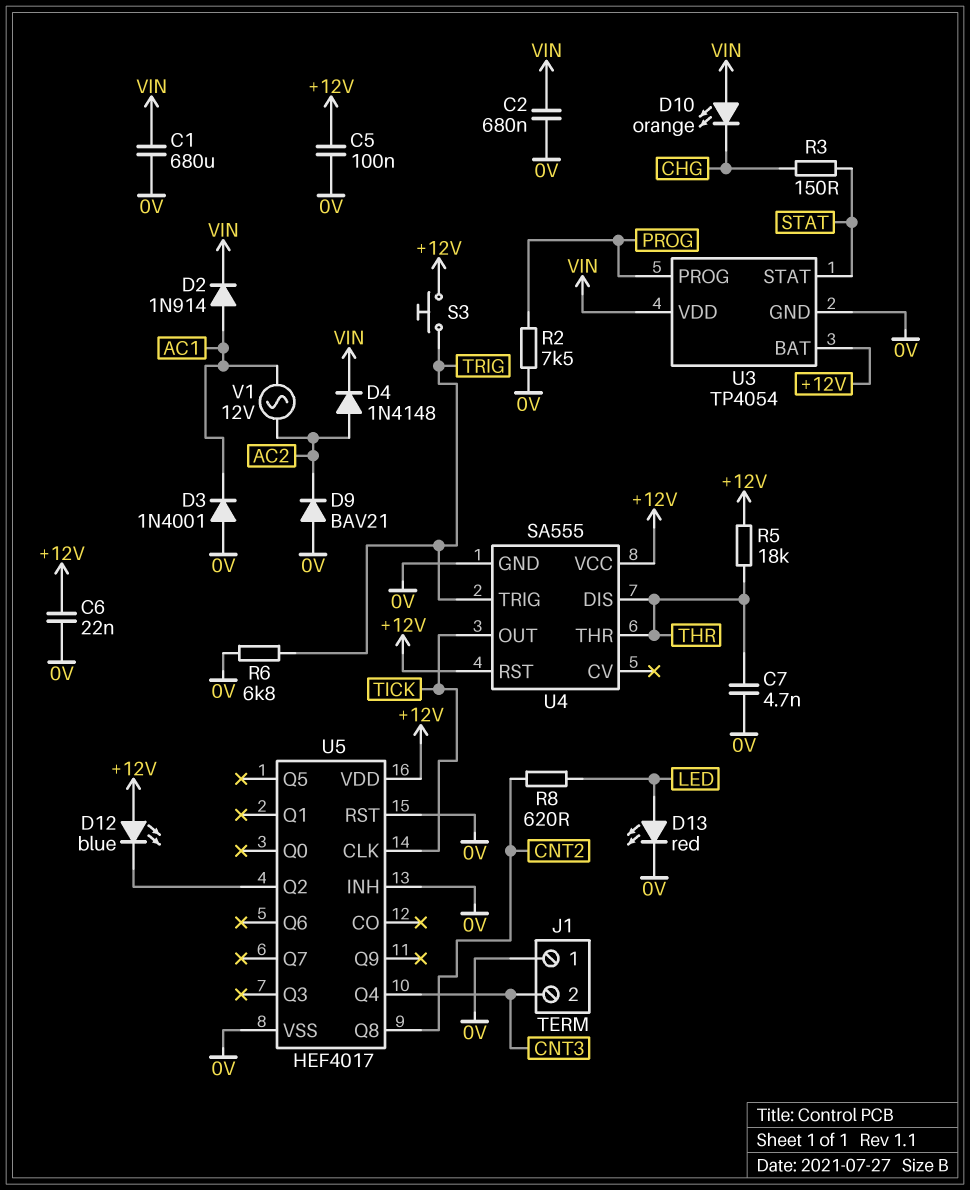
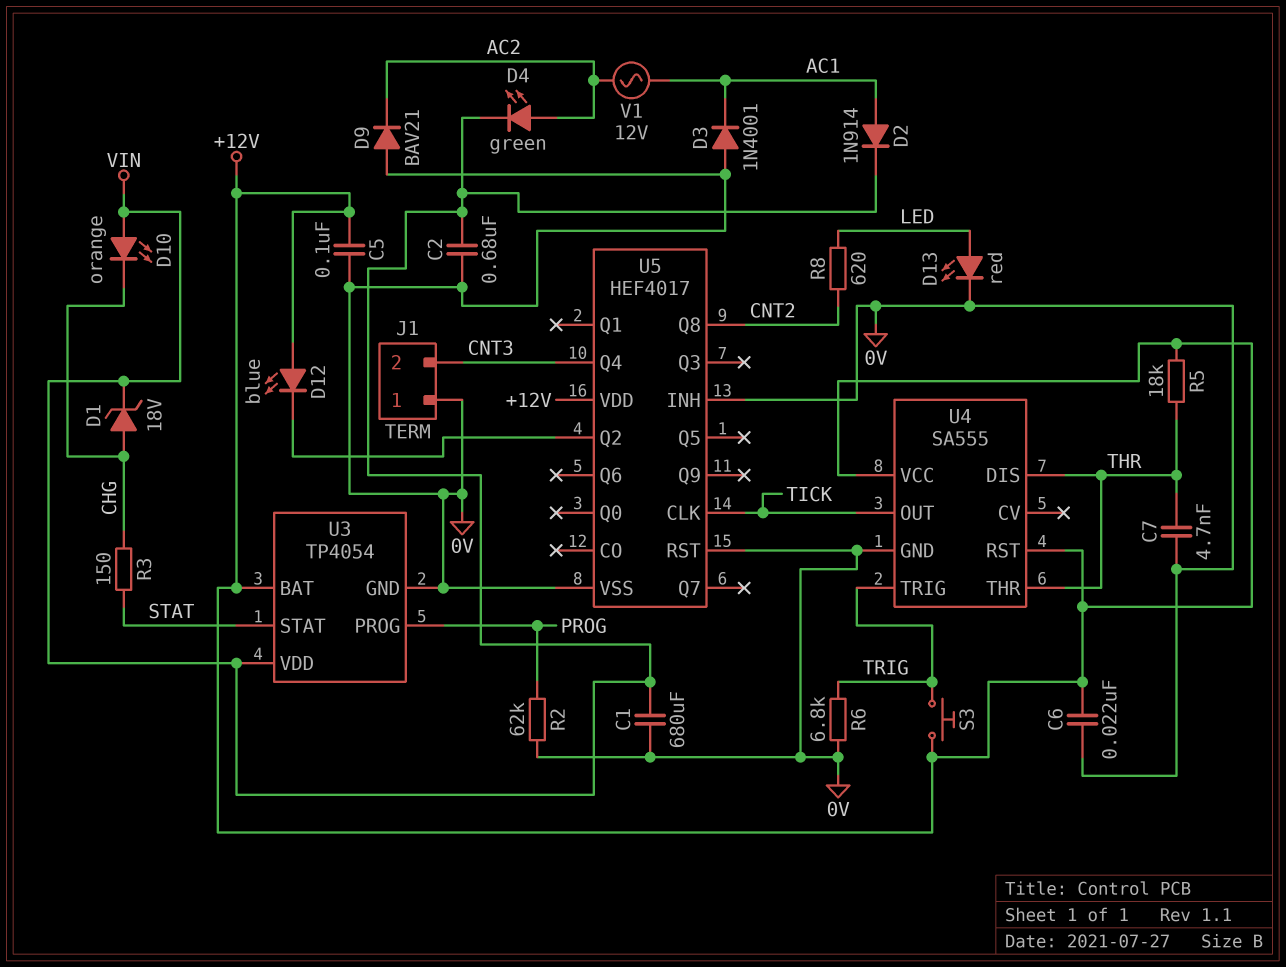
D1: none -> zener 18V (A CHG, K VIN)
D4: diode 1N4148 (A AC2, K VIN) -> LED green (A AC2, K VIN)
R2: 7.5k (0V, PROG) -> 62k (0V, PROG)

